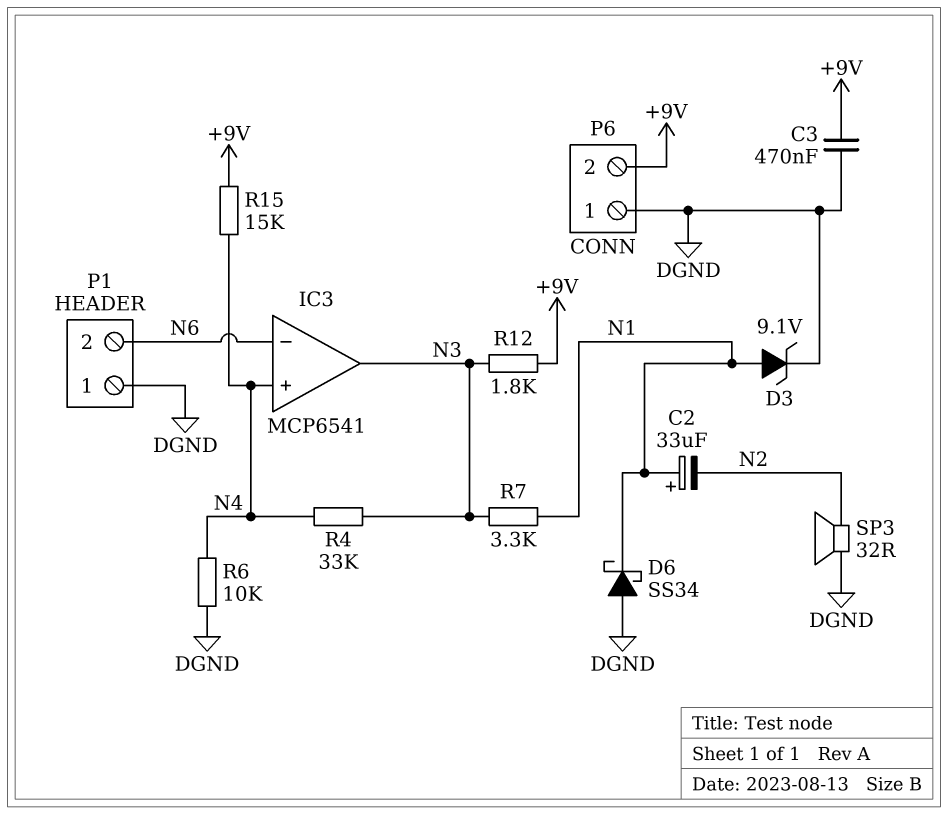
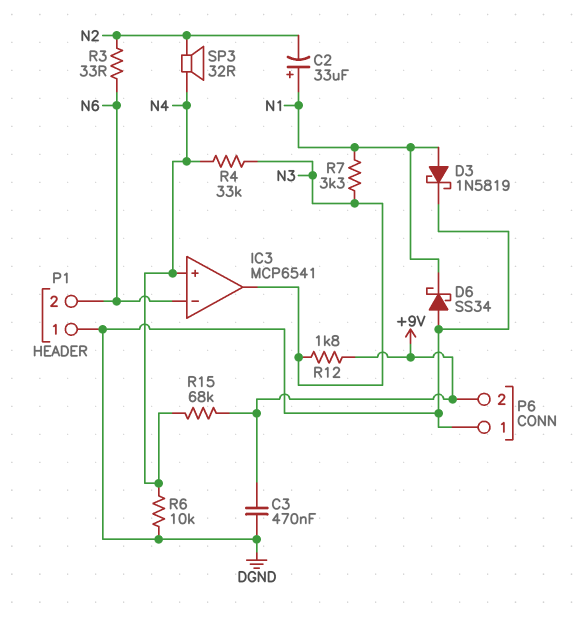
D3: zener 9.1V (A N1, K DGND) -> schottky 1N5819 (A N1, K DGND)
R3: none -> 33 (N2, N6)
R15: 15k (+9V, N4) -> 68k (+9V, N4)
SP3: speaker 32R (DGND, N2) -> speaker 32R (N2, N4)

